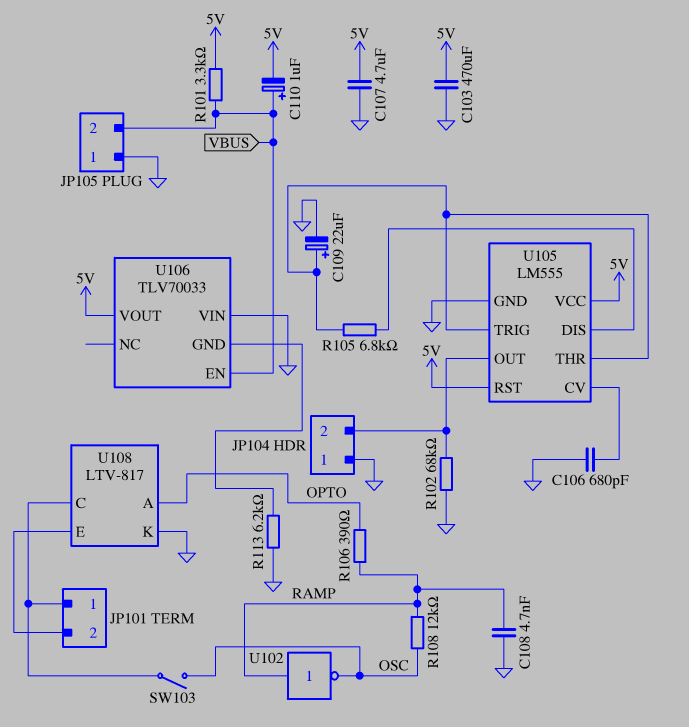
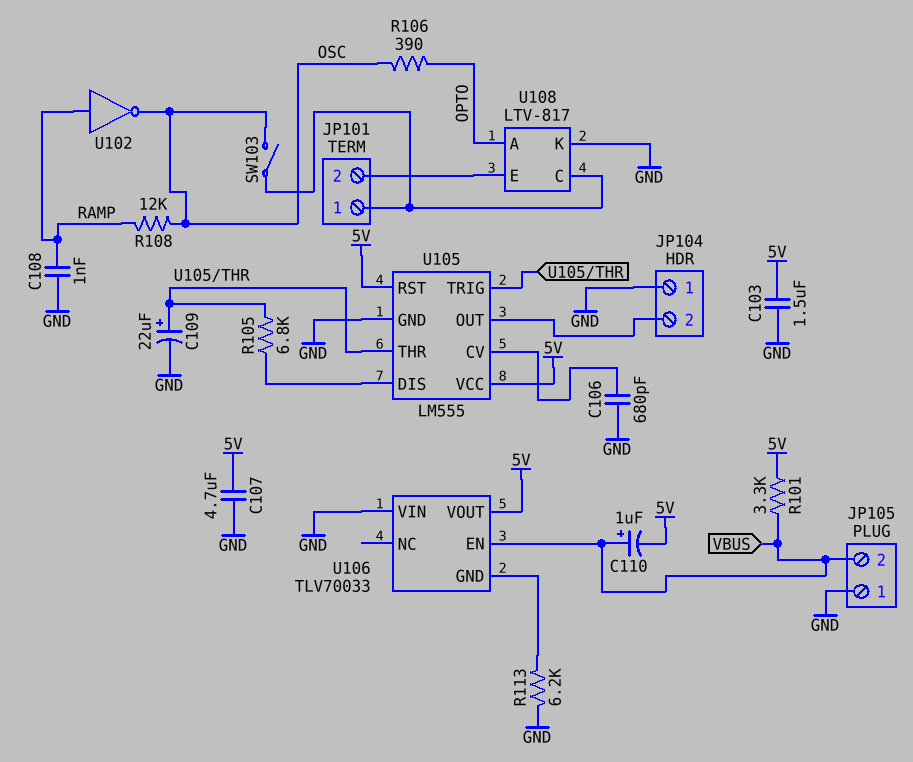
C103: 470uF (5V, GND) -> 1.5uF (5V, GND)
C108: 4.7nF (GND, RAMP) -> 1nF (GND, RAMP)
R102: 68k (GND, JP104/2) -> none
R106: 390 (OPTO, RAMP) -> 390 (OPTO, OSC)

